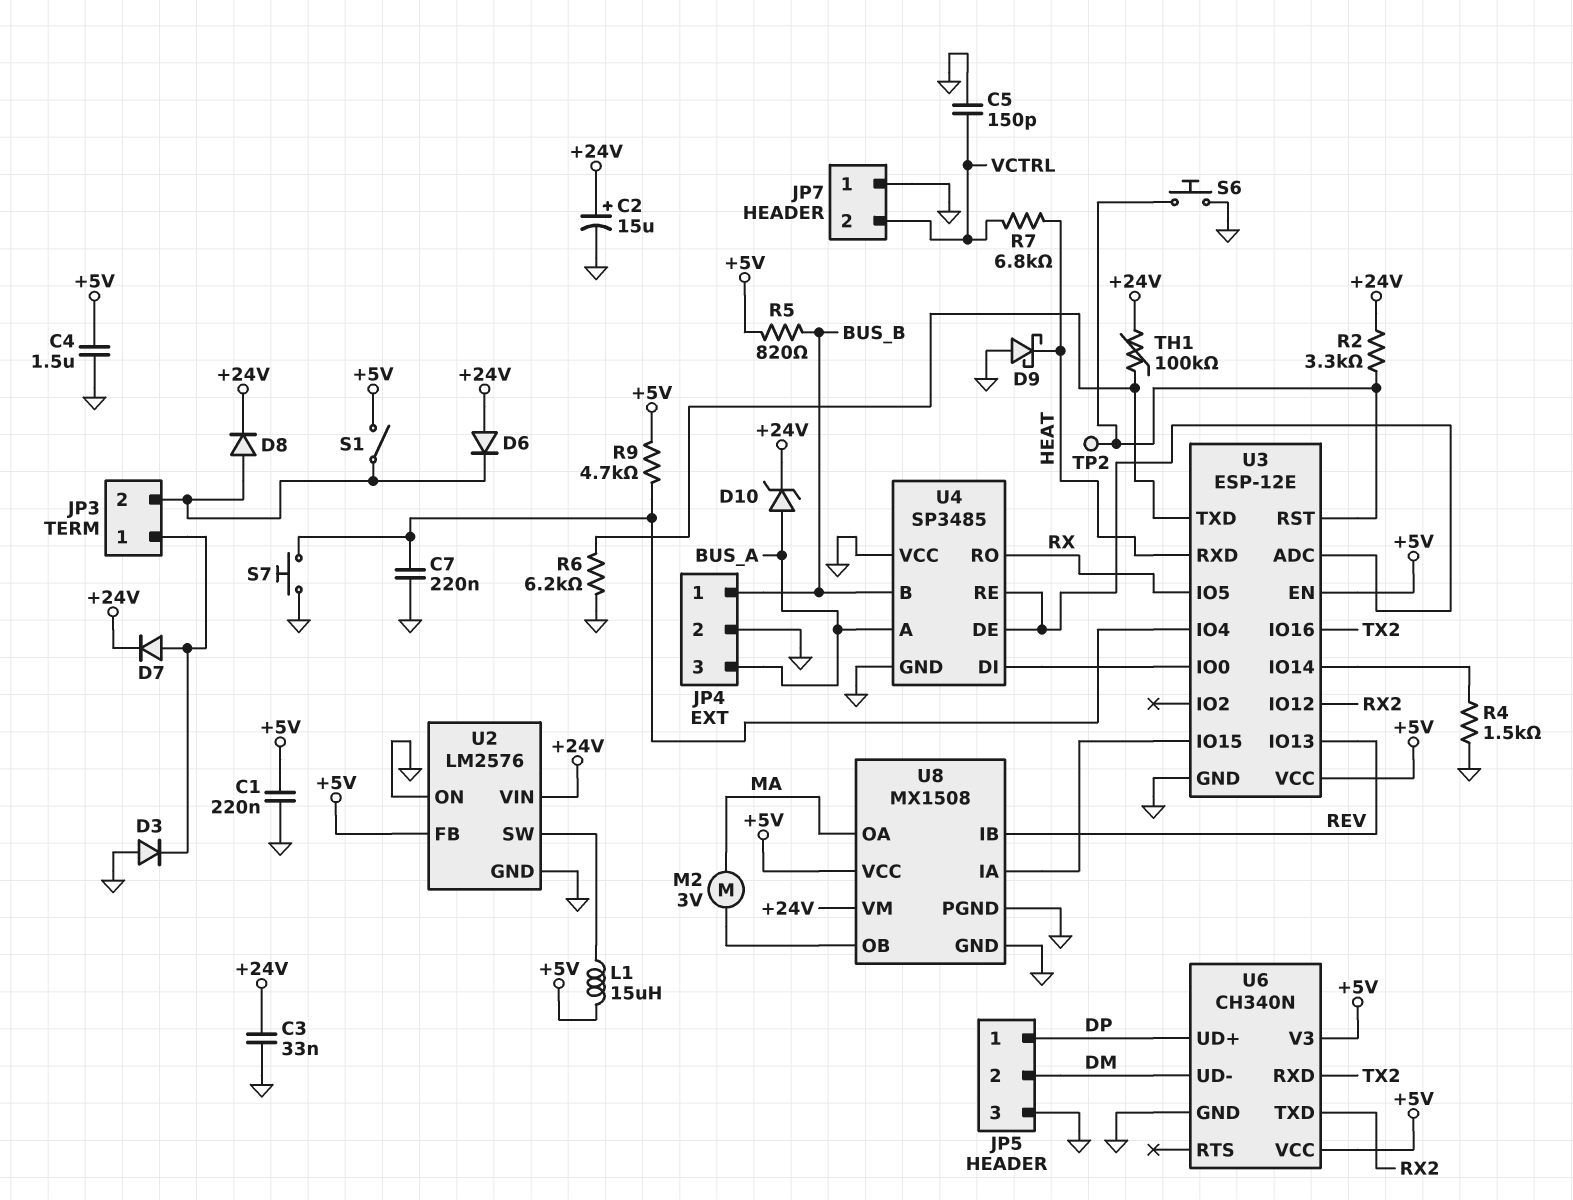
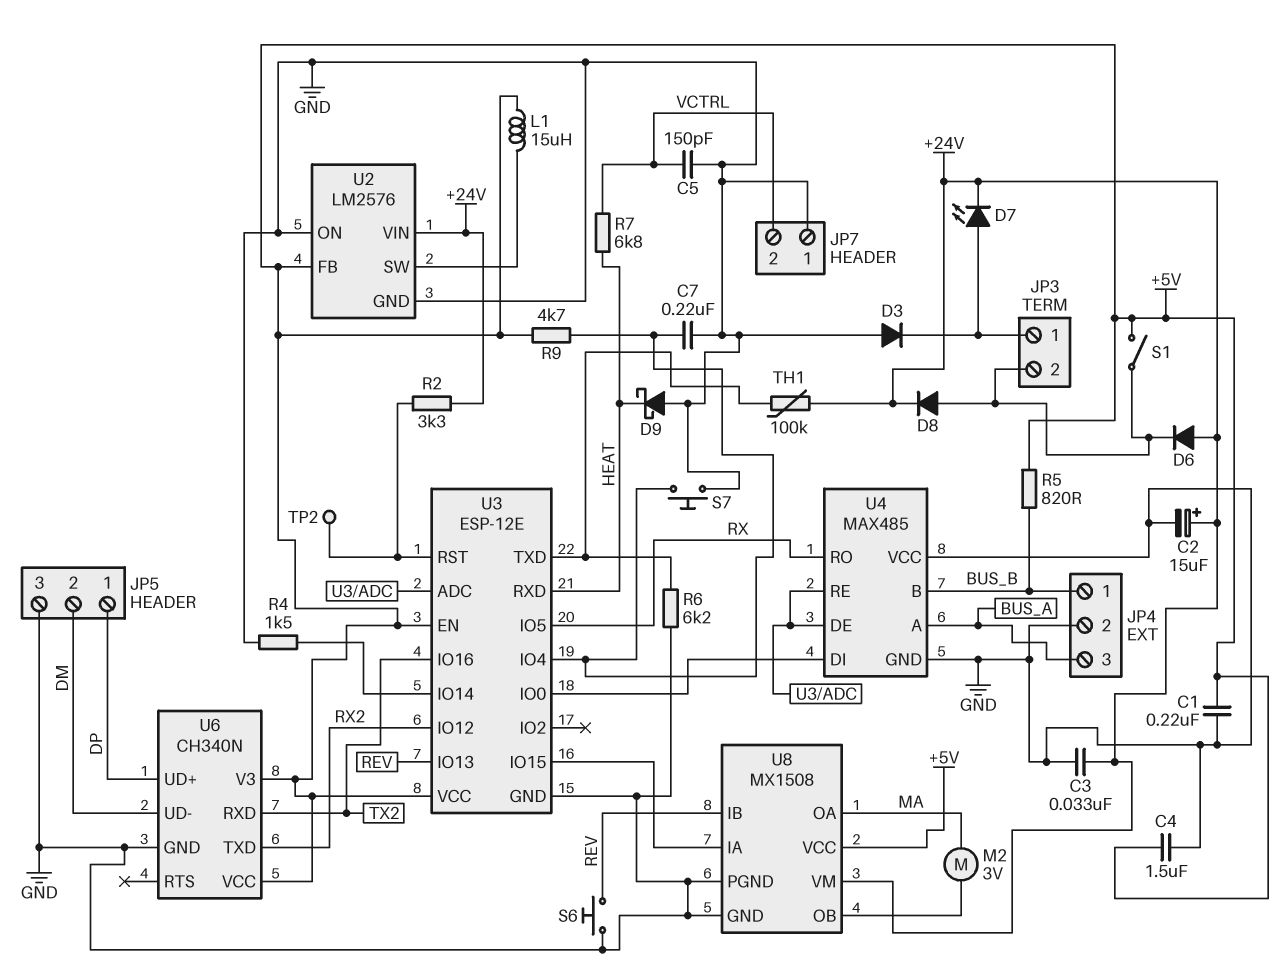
D7: diode (A JP3/1, K +24V) -> LED (A JP3/1, K +24V)
D10: zener (A BUS_A, K +24V) -> none
S6: button (GND, U3/RST) -> button (GND, REV)
U4: SP3485 -> MAX485

